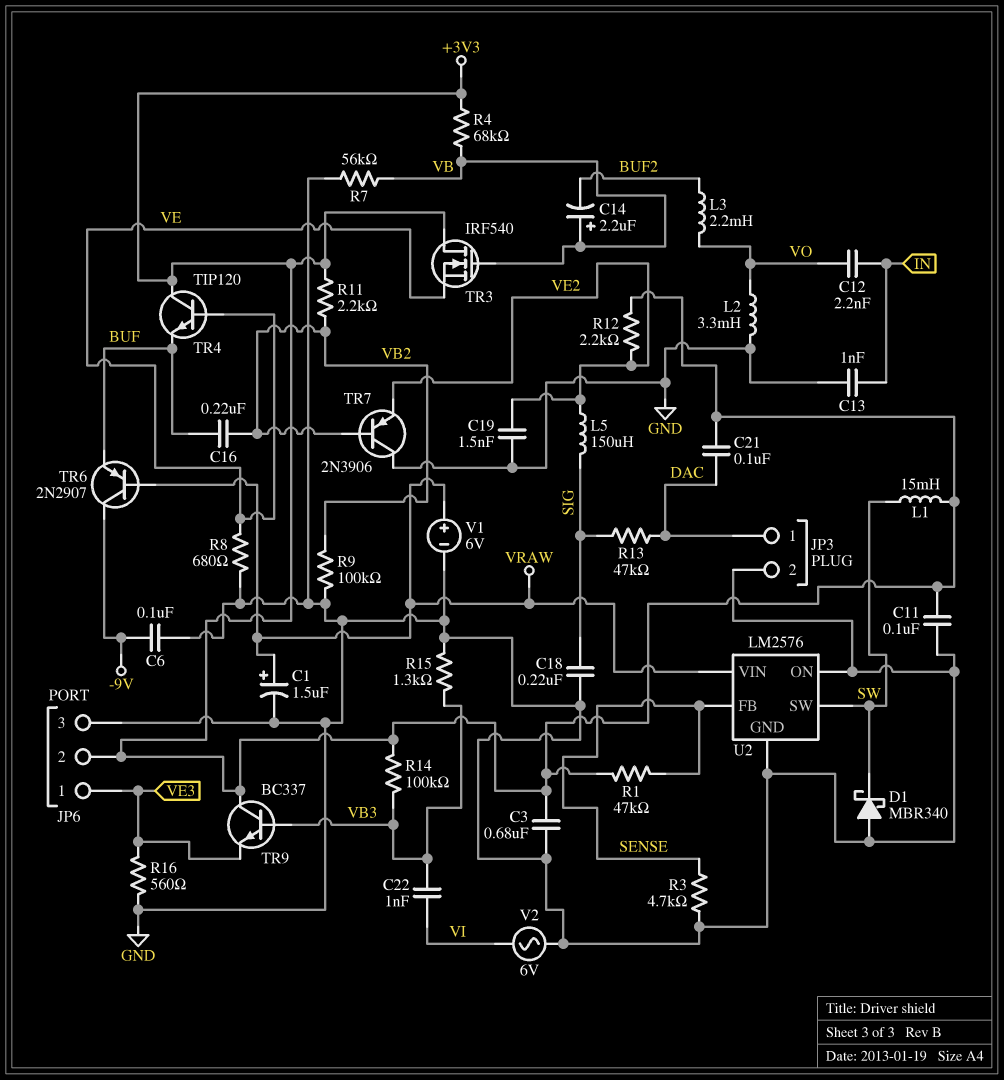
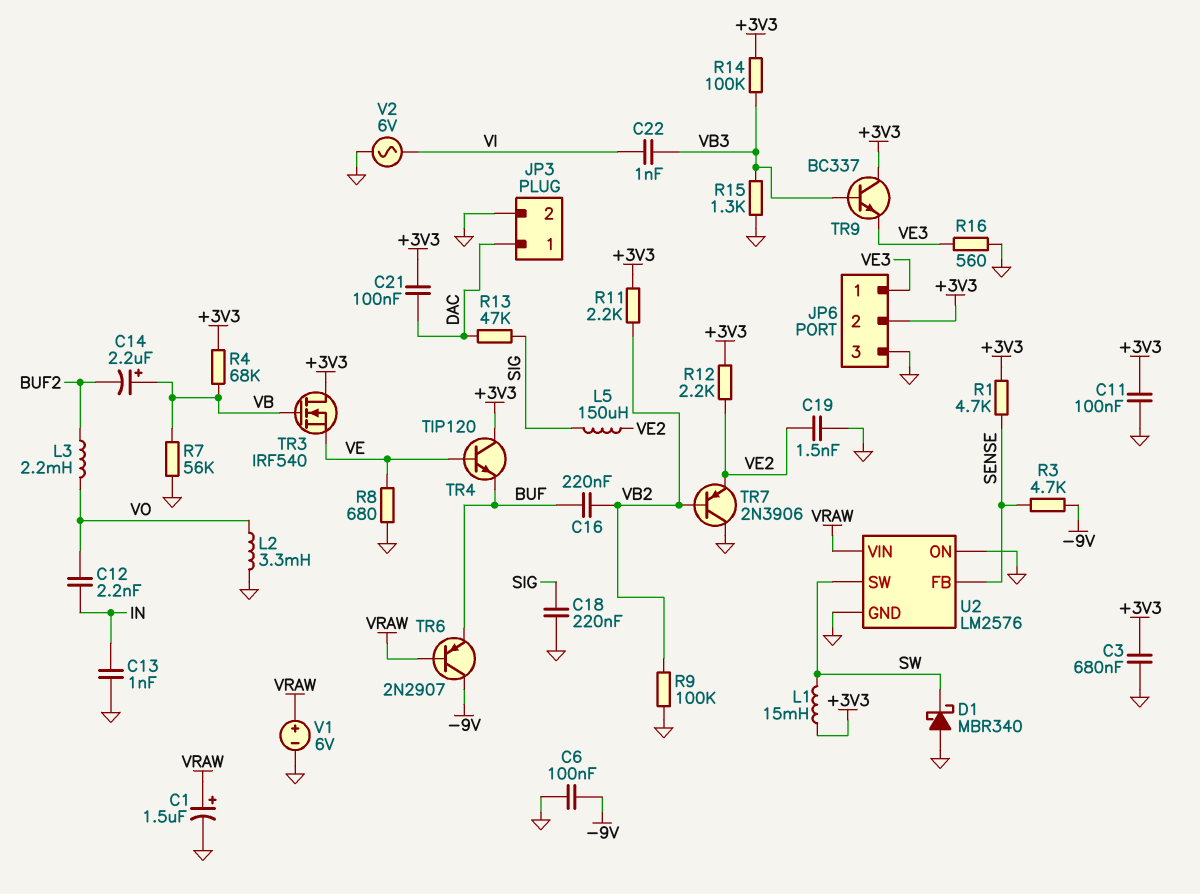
R1: 47k (+3V3, SENSE) -> 4.7k (+3V3, SENSE)
R3: 4.7k (GND, SENSE) -> 4.7k (-9V, SENSE)

